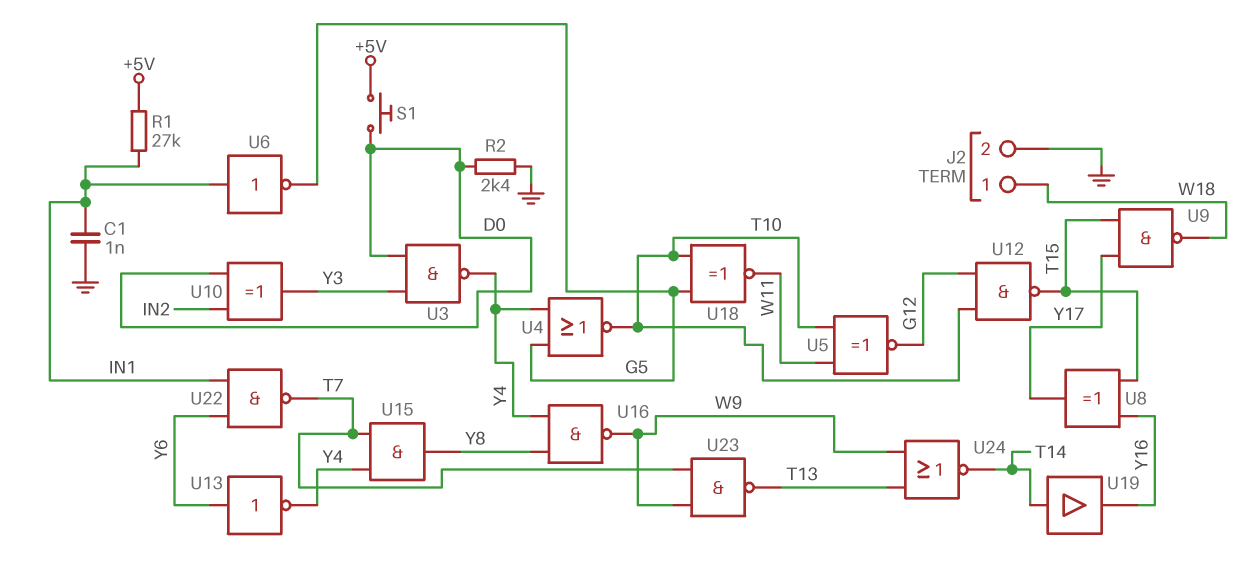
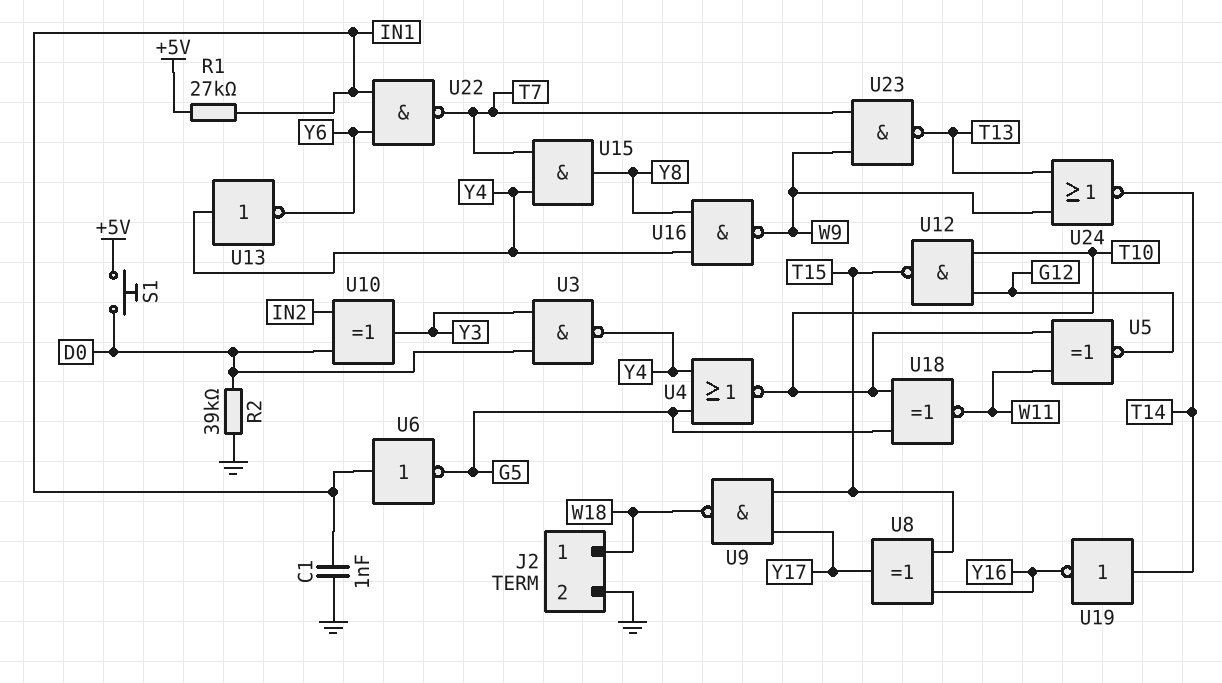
R2: 2.4k (D0, GND) -> 39k (D0, GND)
U13: NOT (in Y6, out Y4) -> NOT (in Y4, out Y6)
U19: buffer (in T14, out Y16) -> NOT (in T14, out Y16)

